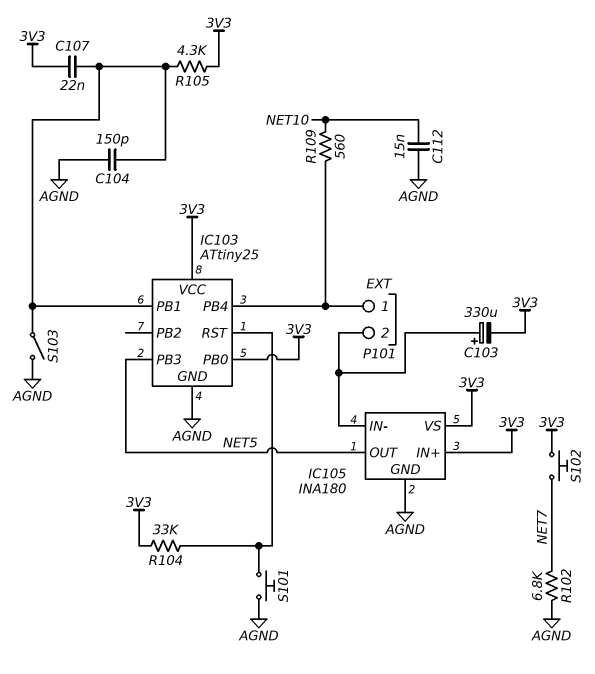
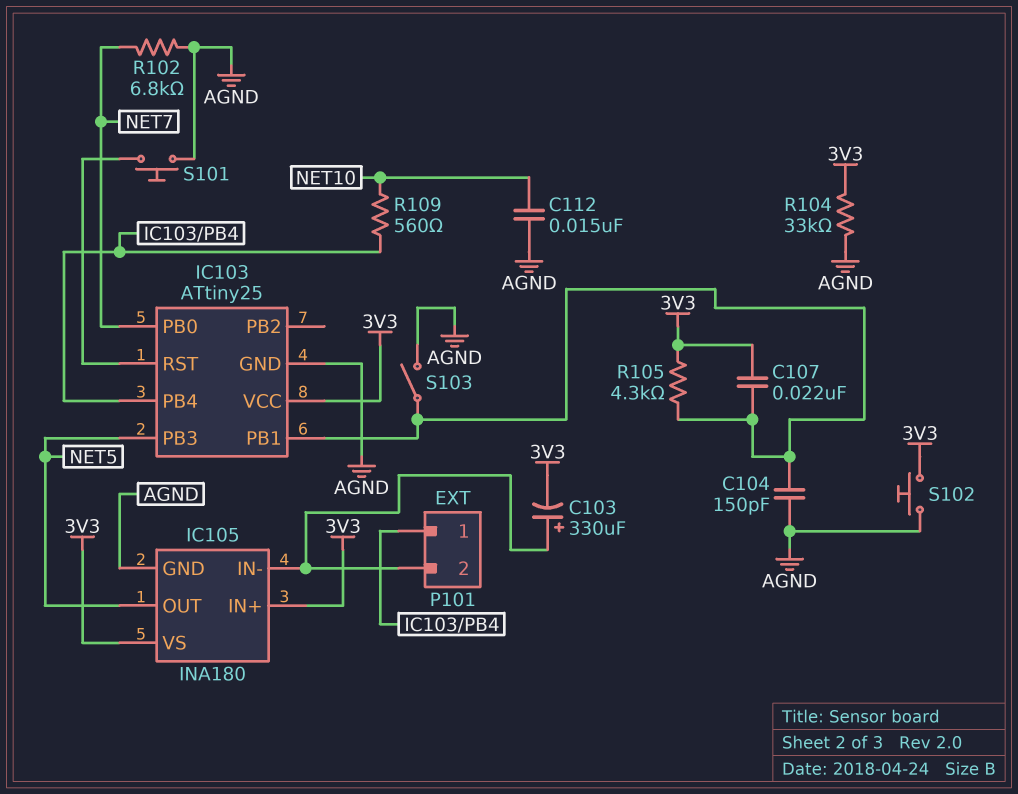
IC103 pin PB0: 3V3 -> NET7
R104: 33k (3V3, IC103/RST) -> 33k (3V3, AGND)
S102: button (3V3, NET7) -> button (3V3, AGND)

